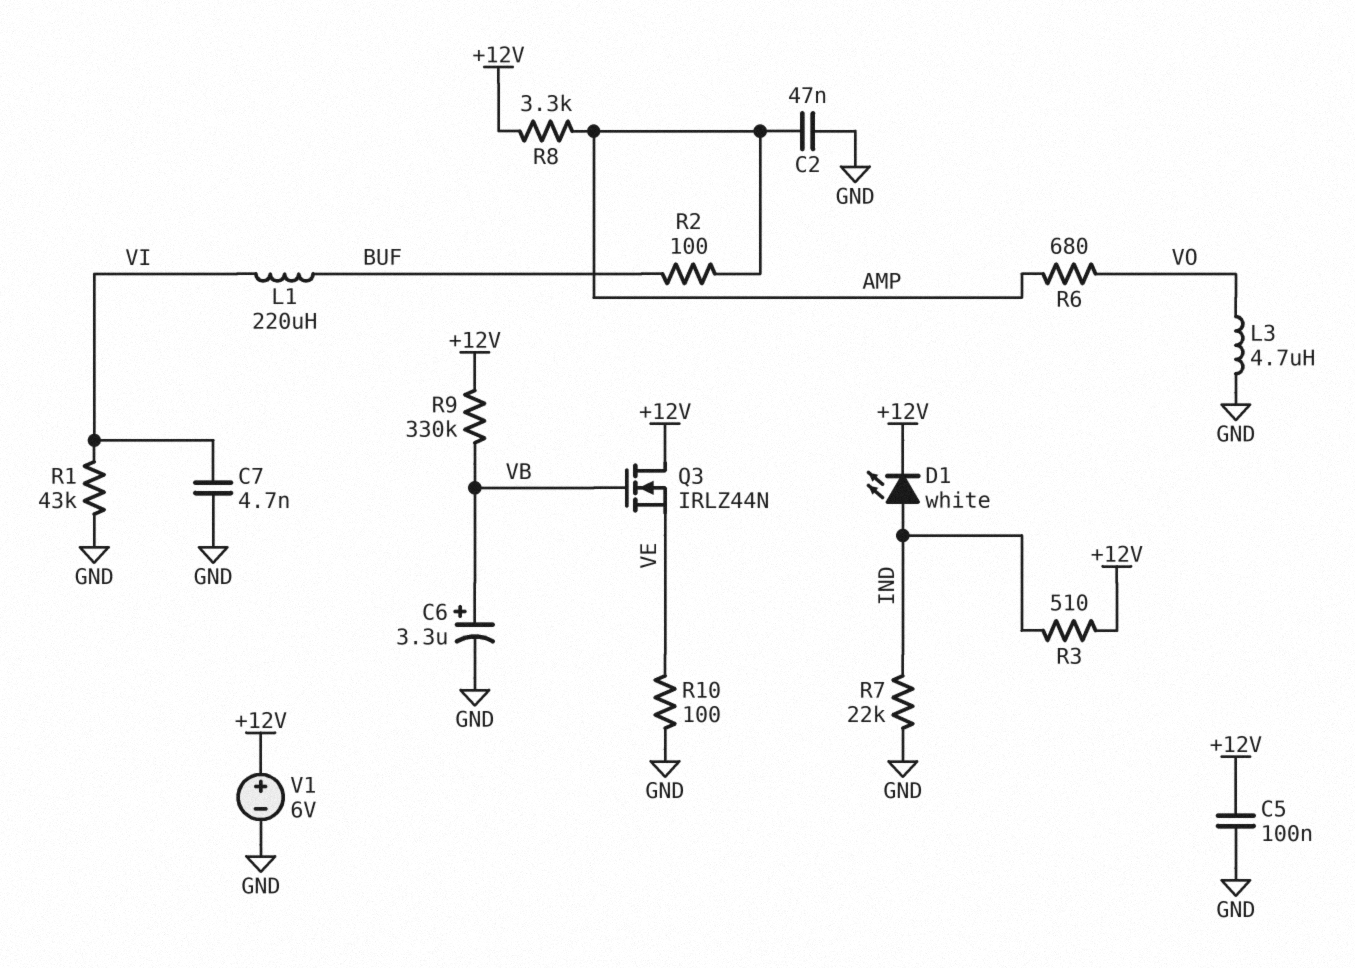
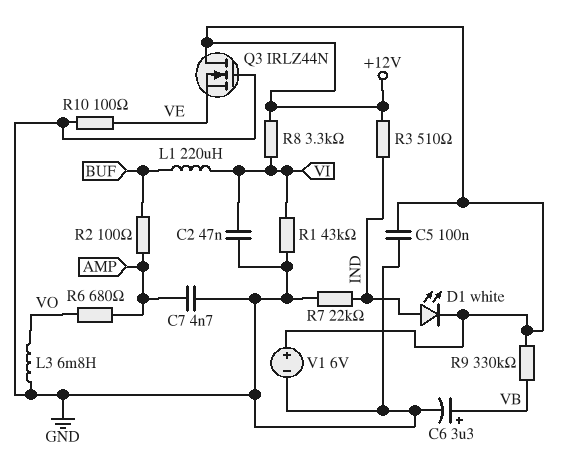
C2: 47nF (AMP, GND) -> 47nF (GND, VI)
C7: 4.7nF (GND, VI) -> 4.7nF (AMP, GND)
L3: 4.7uH (GND, VO) -> 6.8mH (GND, VO)
Q3: NMOS IRLZ44N (G VB, D +12V, S VE) -> NMOS IRLZ44N (G GND, D +12V, S VE)
R8: 3.3k (+12V, AMP) -> 3.3k (+12V, VI)

